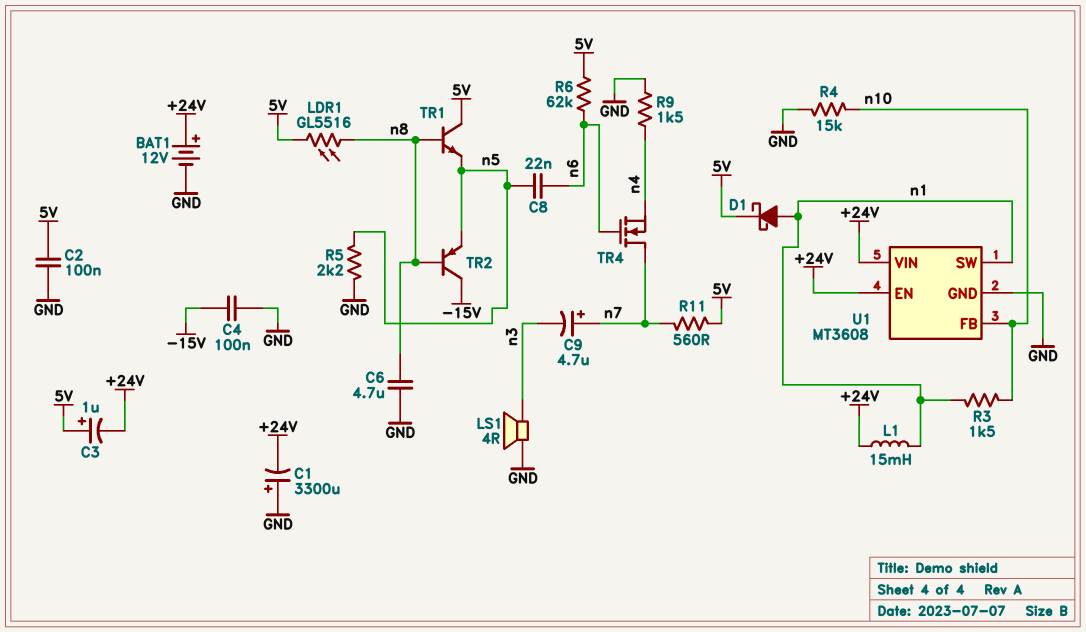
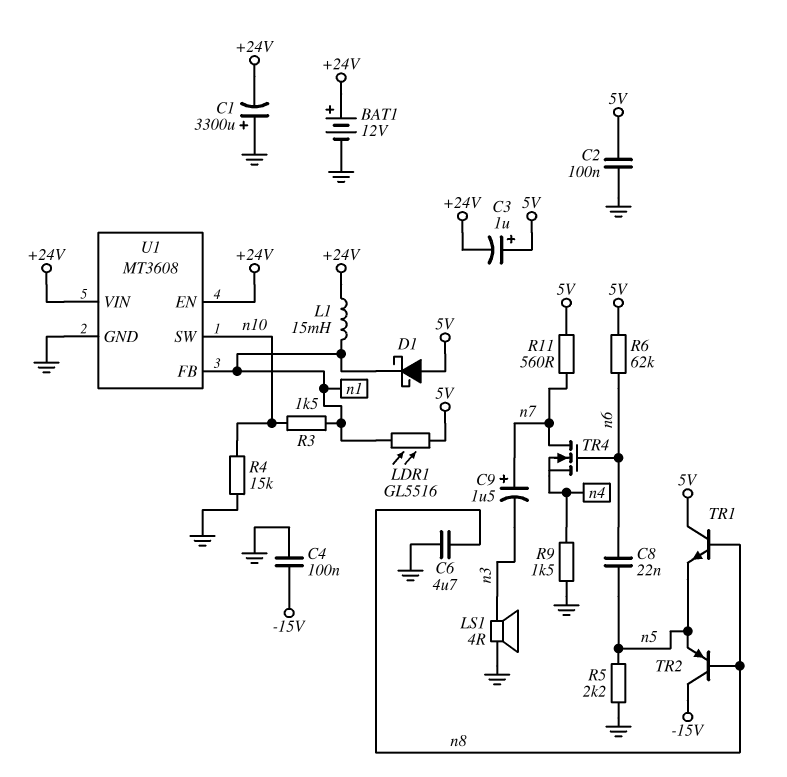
C9: 4.7uF (plus n7, minus n3) -> 1.5uF (plus n7, minus n3)
D1: schottky (A n1, K 5V) -> schottky (A 5V, K n1)
LDR1: GL5516 (5V, n8) -> GL5516 (5V, n1)
U1 pin FB: n10 -> n1
U1 pin SW: n1 -> n10

